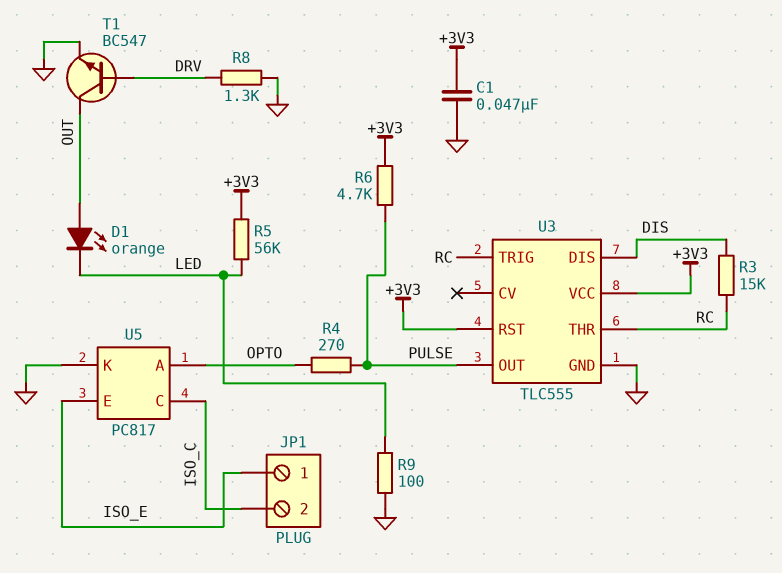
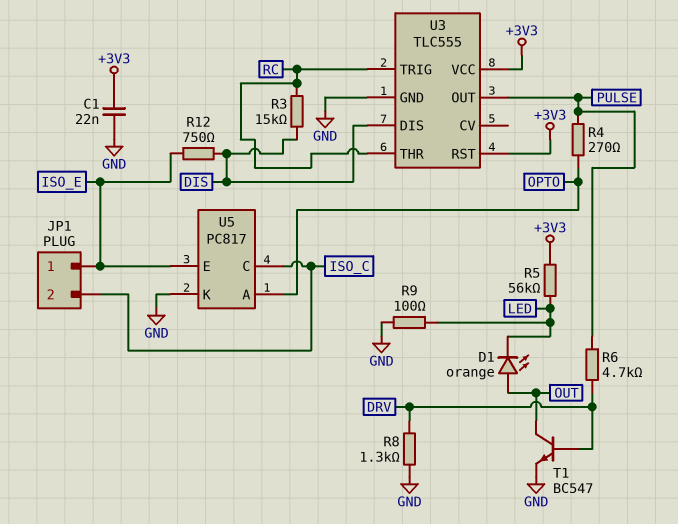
C1: 47nF (+3V3, GND) -> 22nF (+3V3, GND)
R6: 4.7k (+3V3, PULSE) -> 4.7k (DRV, PULSE)
R12: none -> 750 (DIS, ISO_E)

